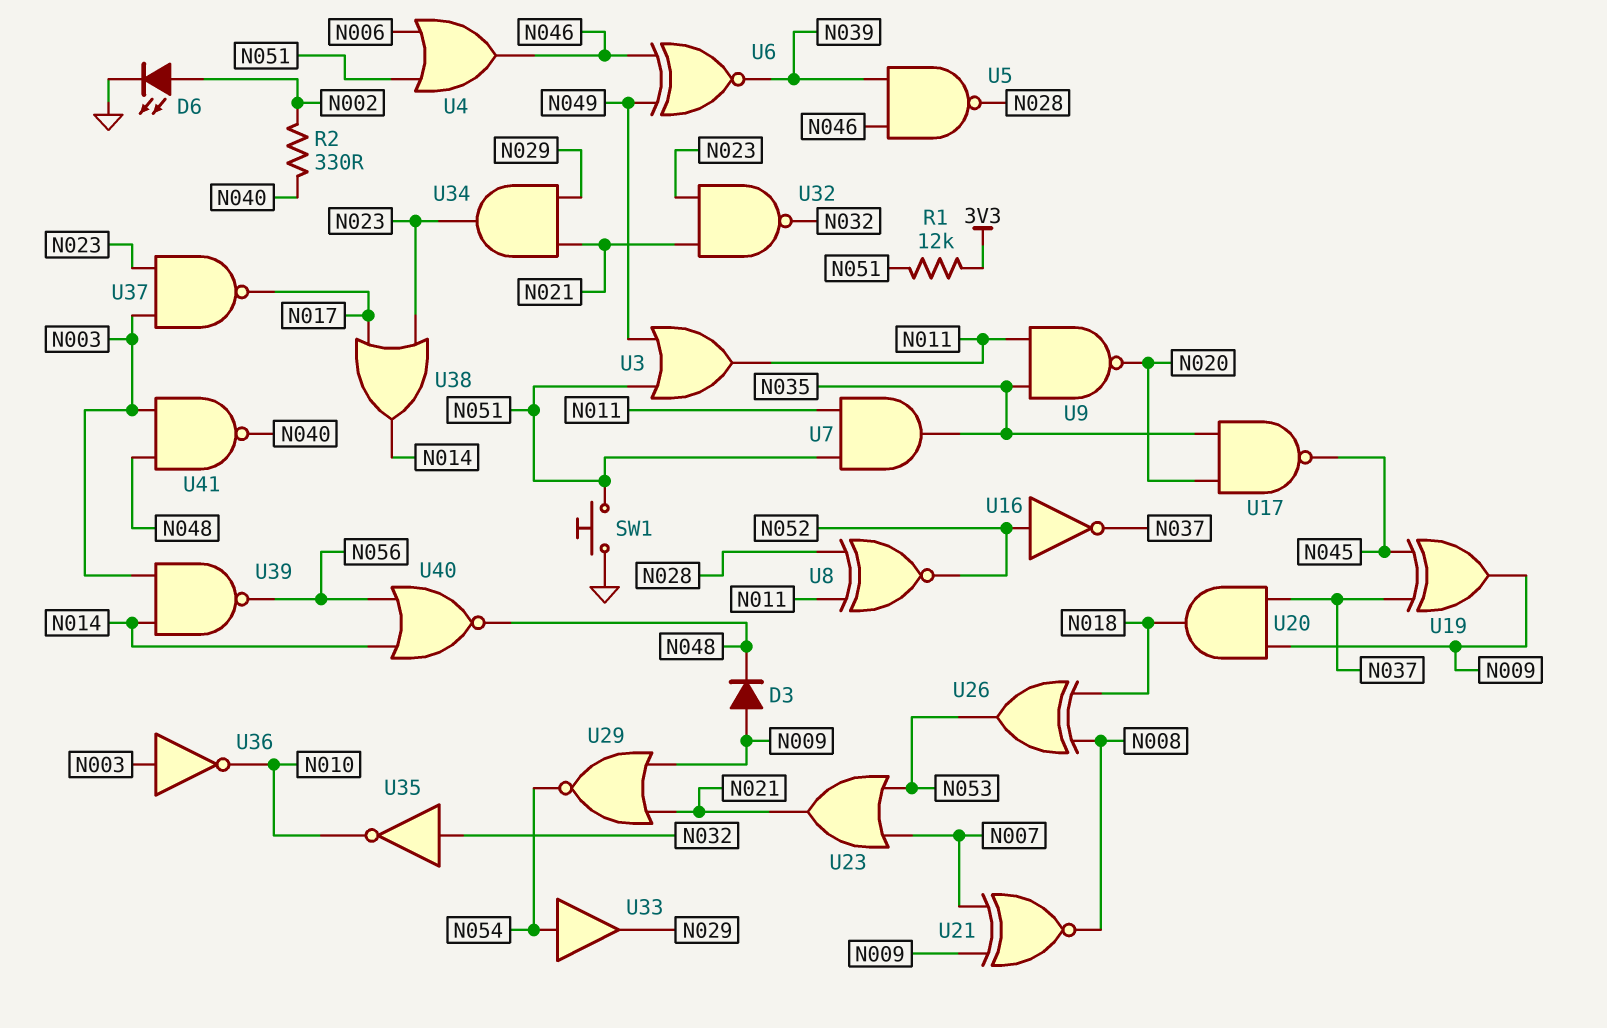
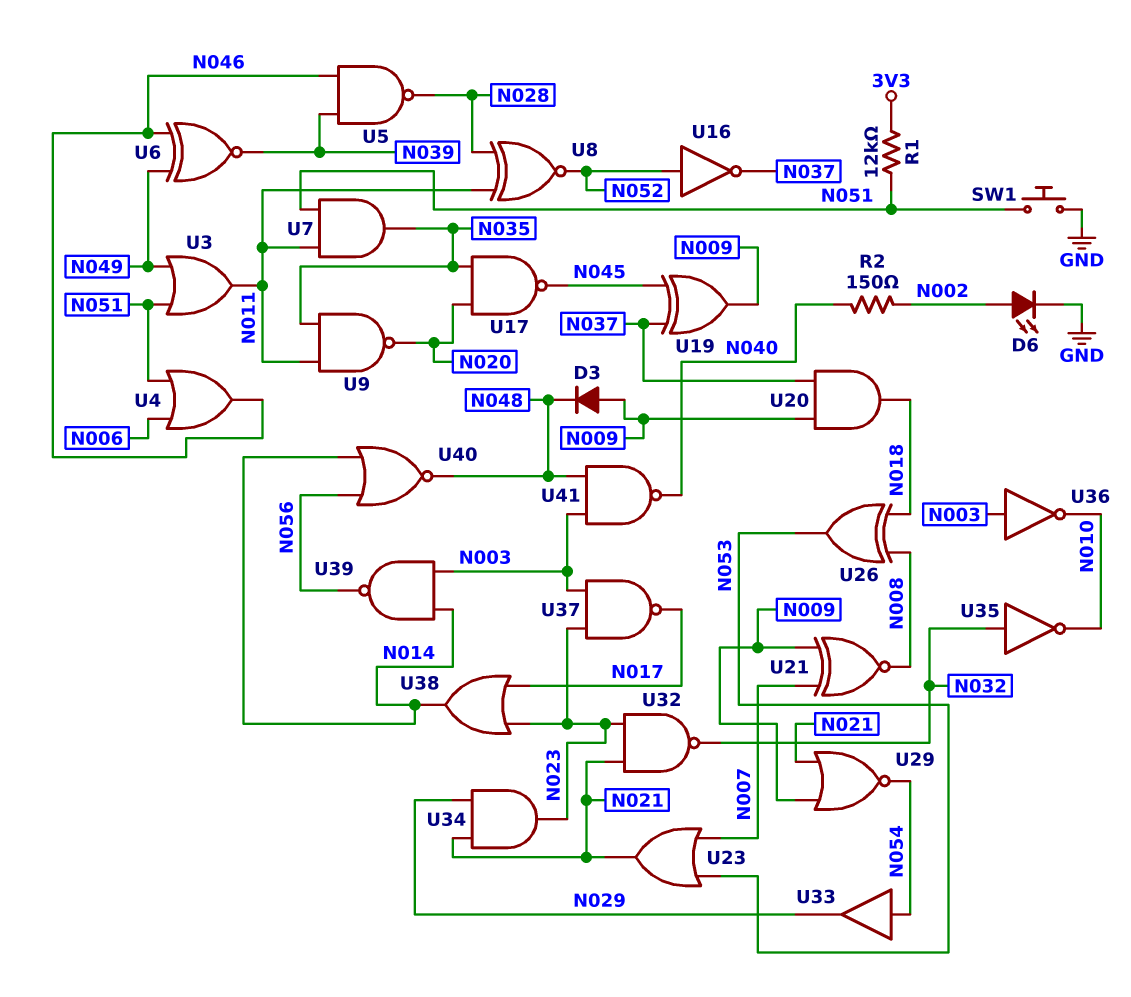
R2: 330 (N002, N040) -> 150 (N002, N040)

